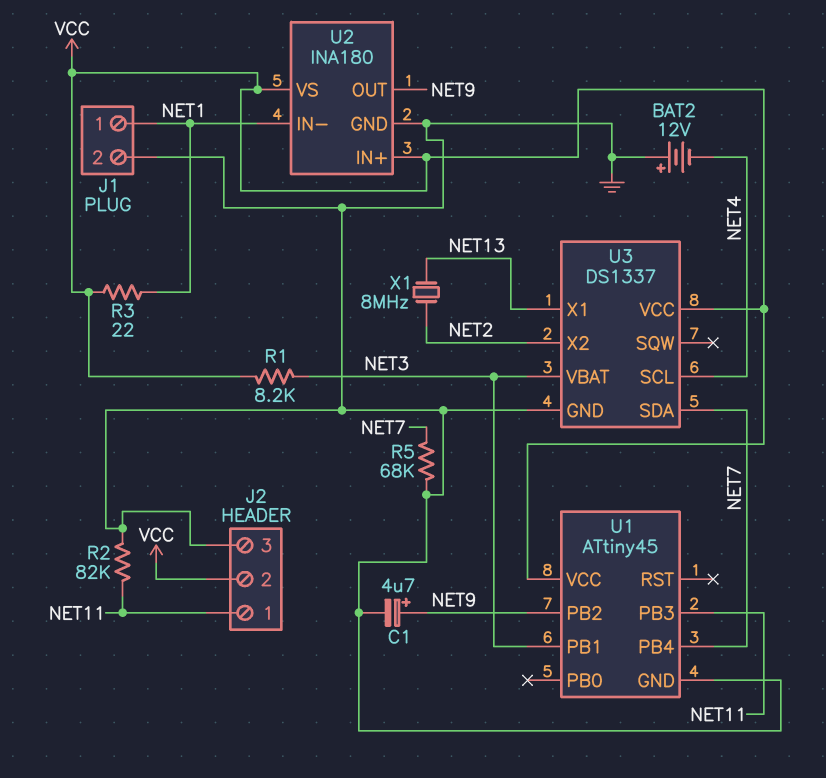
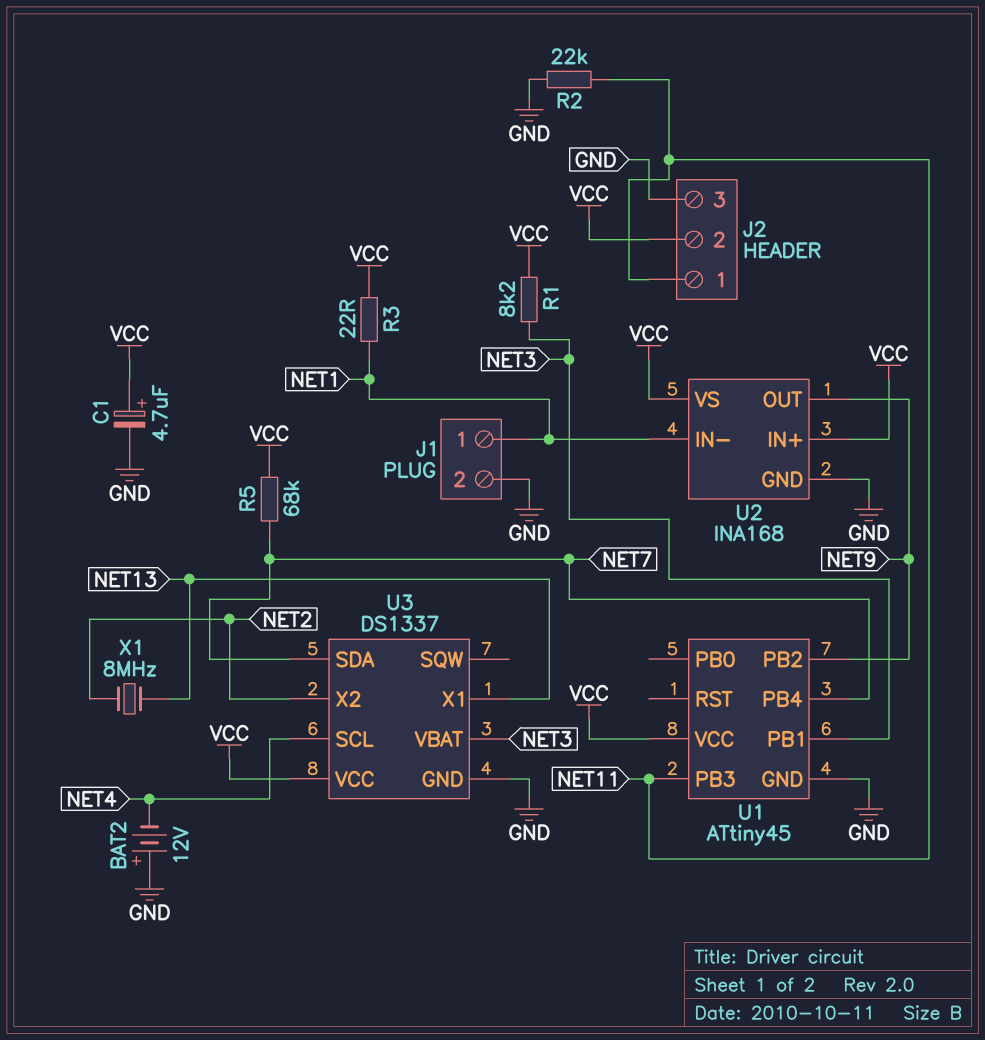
C1: 4.7uF (plus NET9, minus GND) -> 4.7uF (plus VCC, minus GND)
R2: 82k (GND, NET11) -> 22k (GND, NET11)
R5: 68k (GND, NET7) -> 68k (NET7, VCC)
U2: INA180 -> INA168

